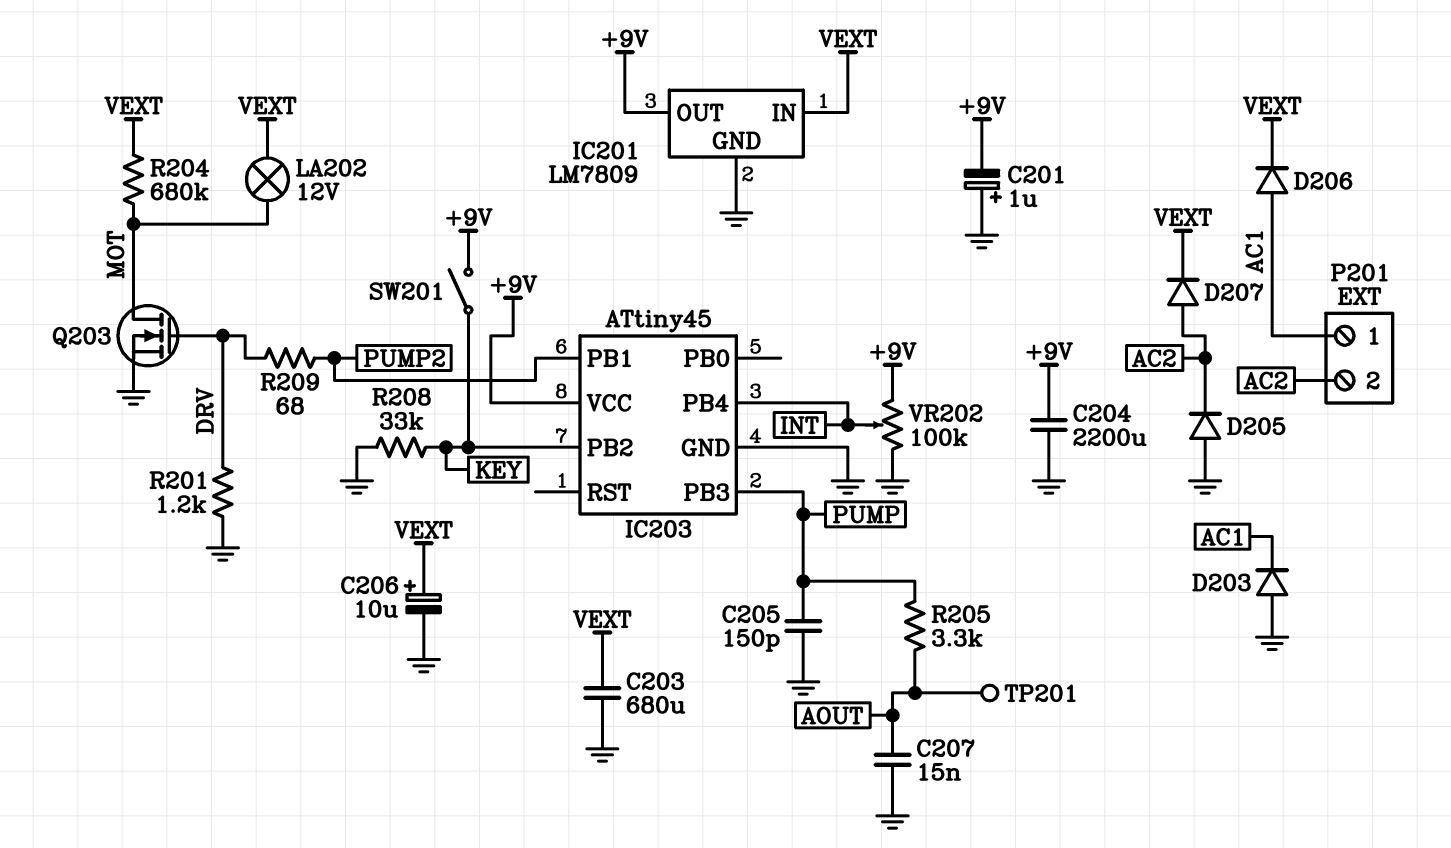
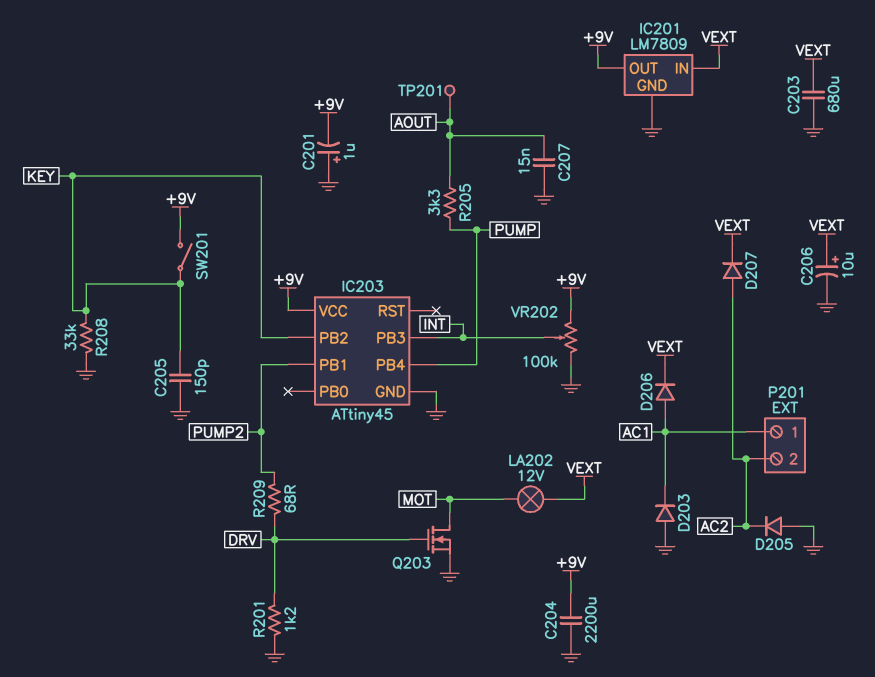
C205: 150pF (GND, PUMP) -> 150pF (GND, KEY)
IC203 pin PB3: PUMP -> INT
IC203 pin PB4: INT -> PUMP
R204: 680k (MOT, VEXT) -> none

